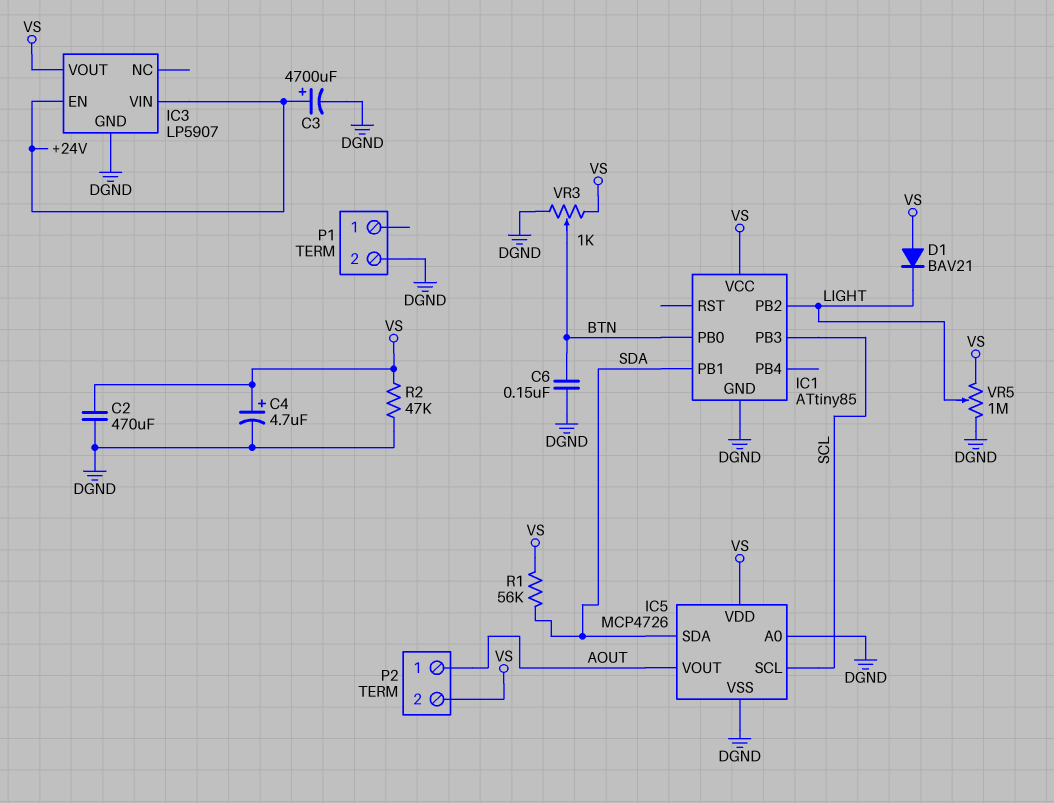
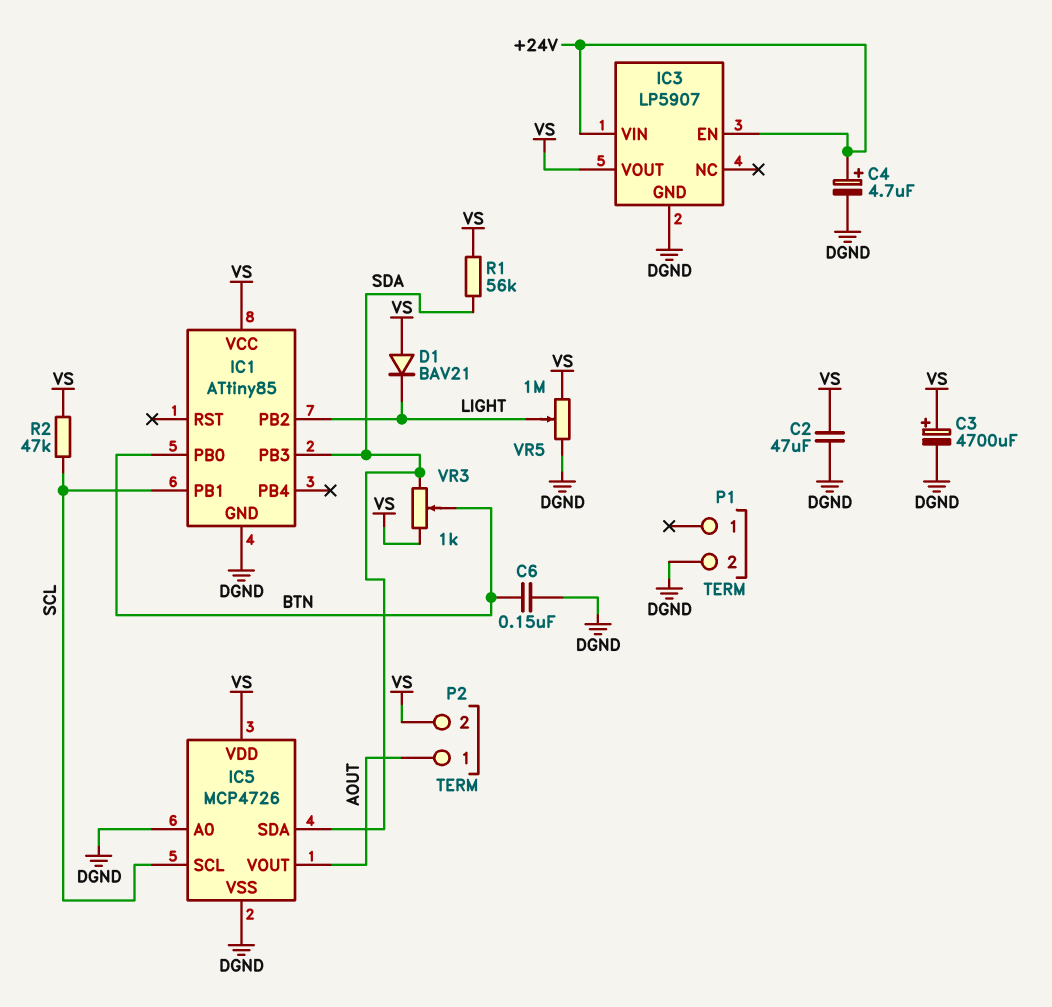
C2: 470uF (DGND, VS) -> 47uF (DGND, VS)
C3: 4700uF (plus +24V, minus DGND) -> 4700uF (plus VS, minus DGND)
C4: 4.7uF (plus VS, minus DGND) -> 4.7uF (plus +24V, minus DGND)
IC1 pin PB1: SDA -> SCL
IC1 pin PB3: SCL -> SDA
R2: 47k (DGND, VS) -> 47k (SCL, VS)
VR3: 1k (DGND, VS, wiper BTN) -> 1k (SDA, VS, wiper BTN)

